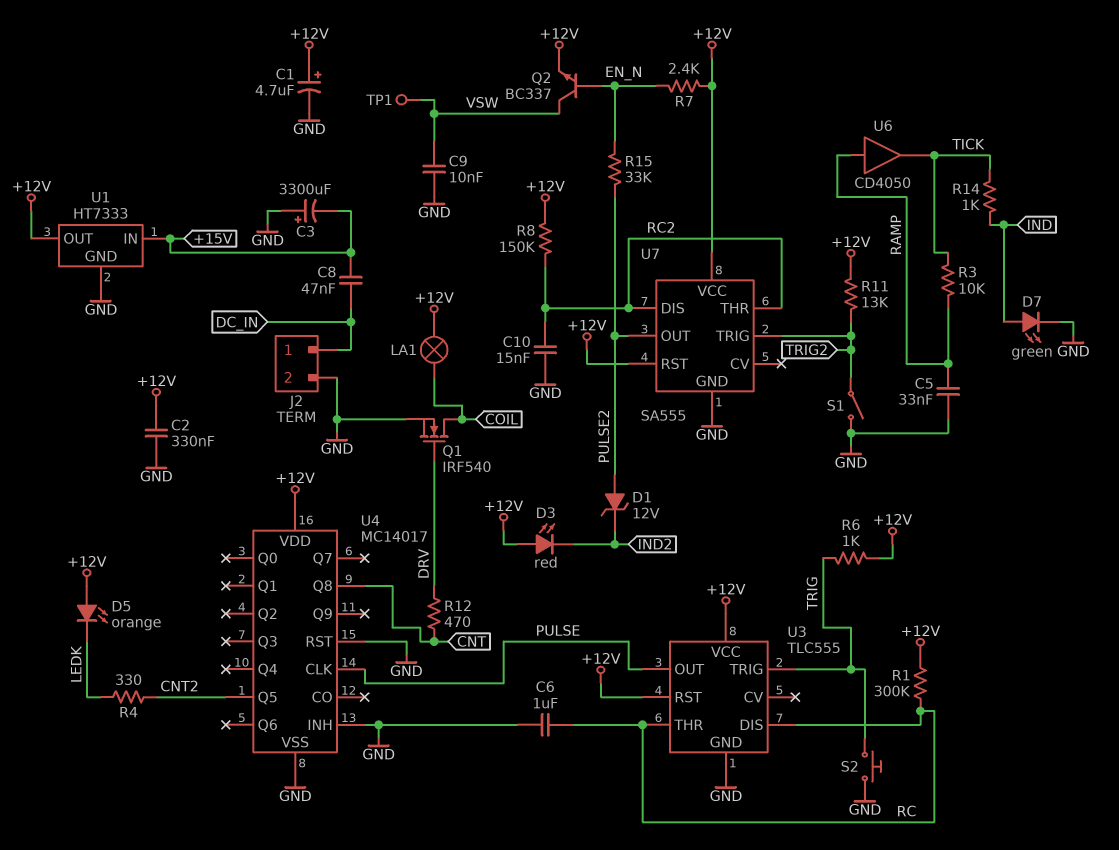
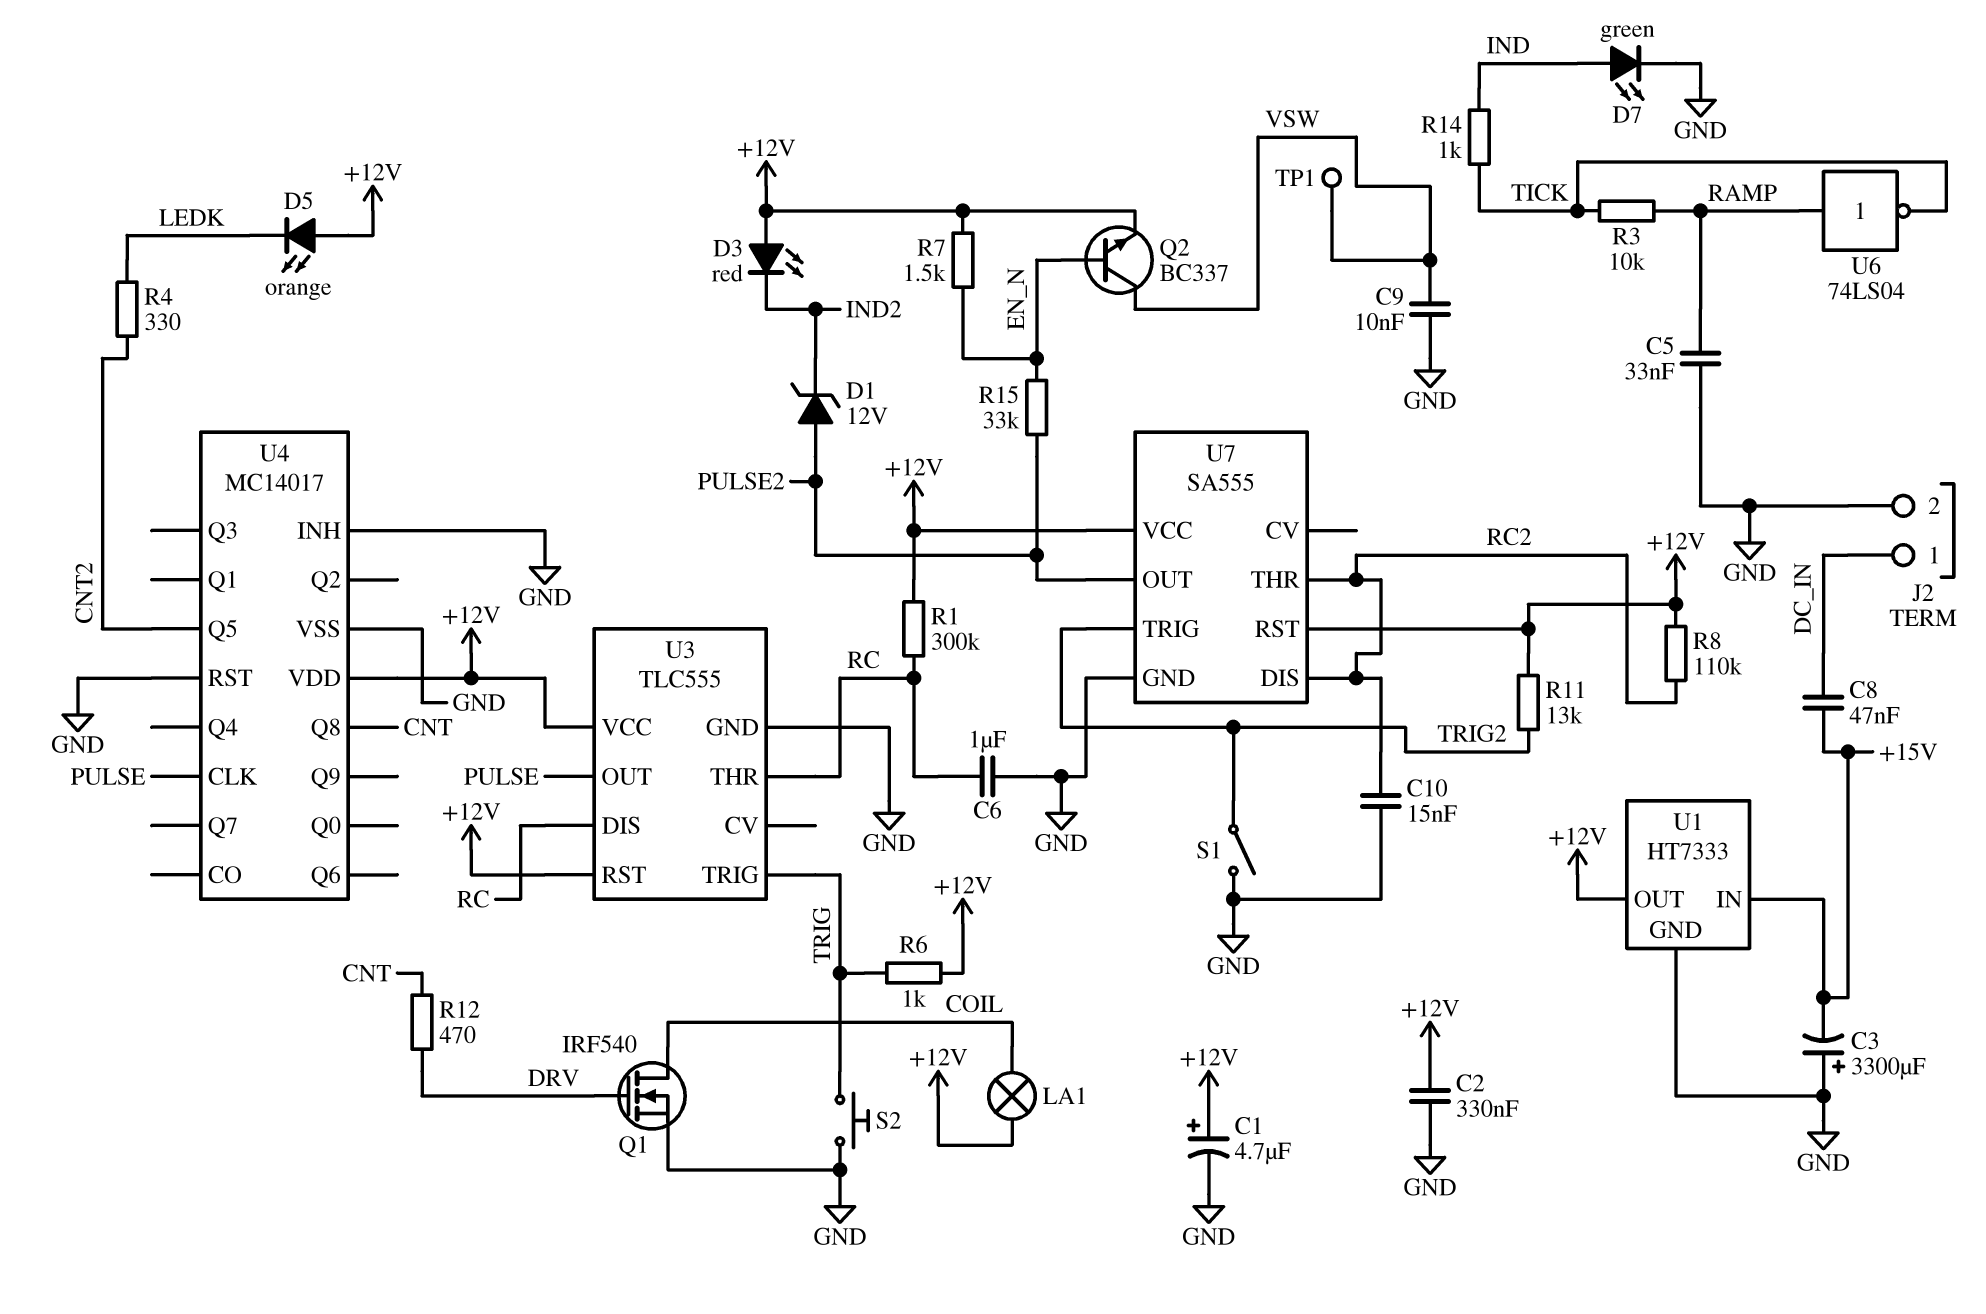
R7: 2.4k (+12V, EN_N) -> 1.5k (+12V, EN_N)
R8: 150k (+12V, RC2) -> 110k (+12V, RC2)
U6: buffer CD4050 (in RAMP, out TICK) -> NOT 74LS04 (in RAMP, out TICK)

